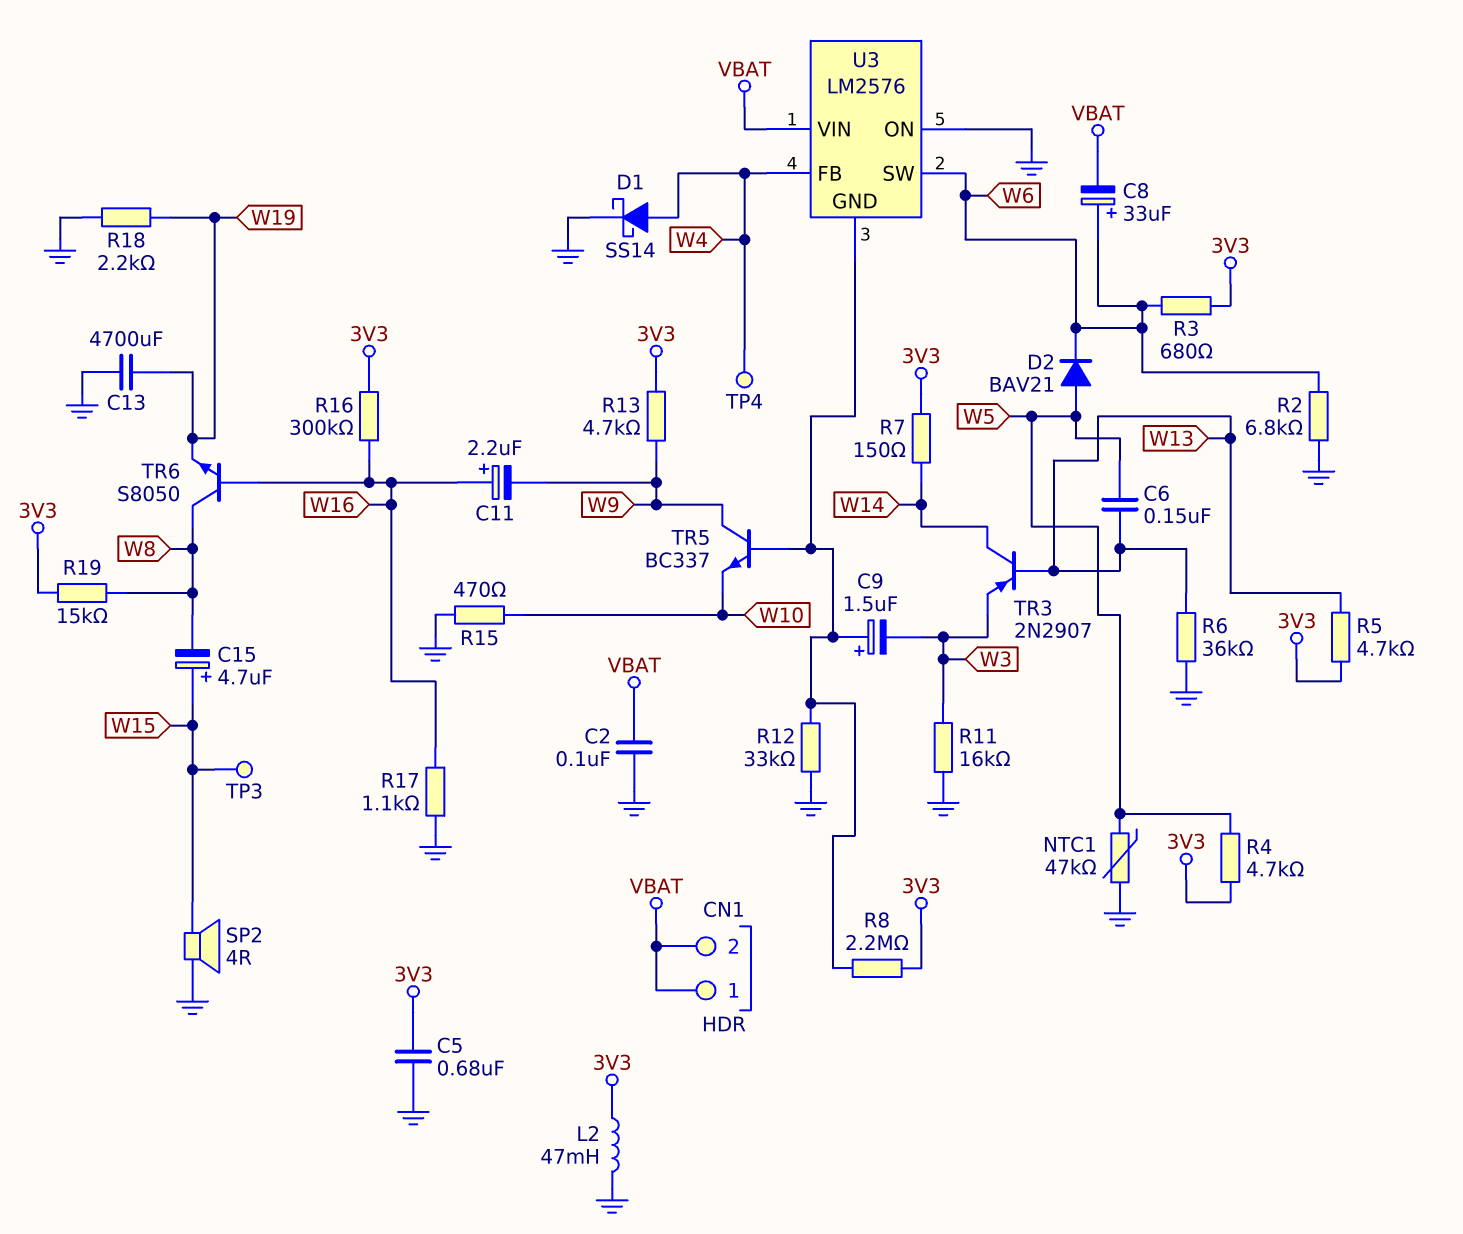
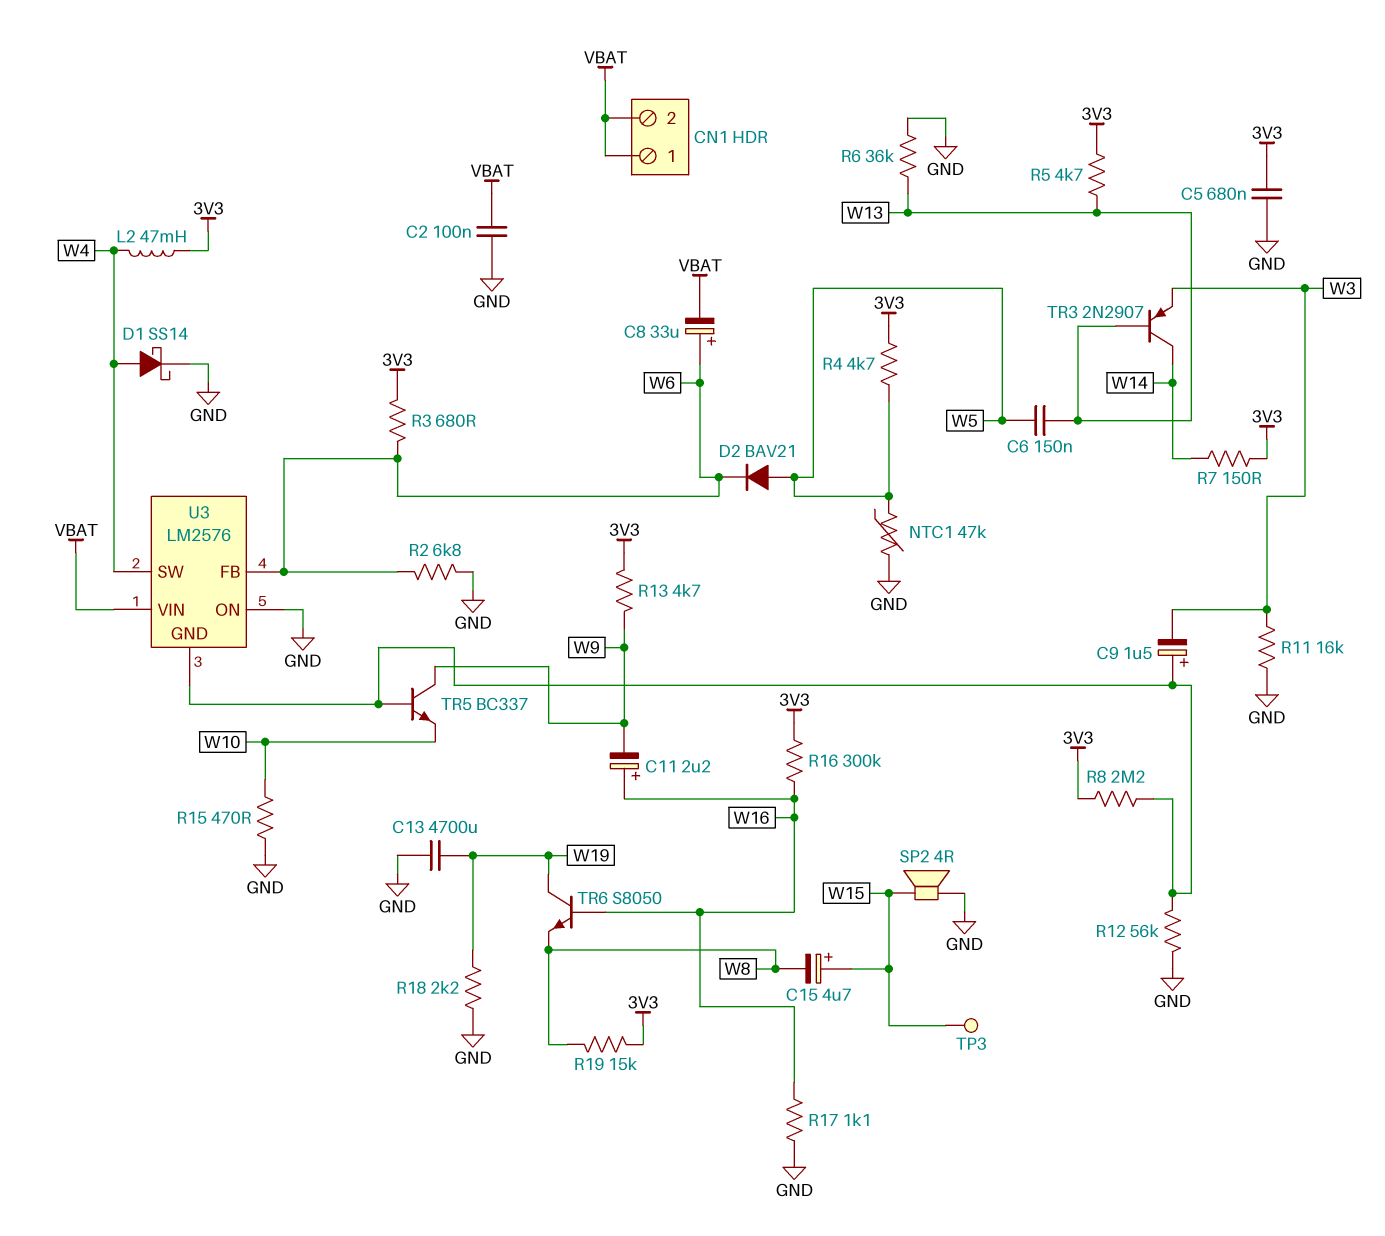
L2: 47mH (3V3, GND) -> 47mH (3V3, W4)
R12: 33k (GND, U3/GND) -> 56k (GND, U3/GND)
TP4: test point (W4) -> none
TR6: NPN S8050 (B W16, C W8, E W19) -> NPN S8050 (B W16, C W19, E W8)
U3 pin FB: W4 -> W6
U3 pin SW: W6 -> W4

